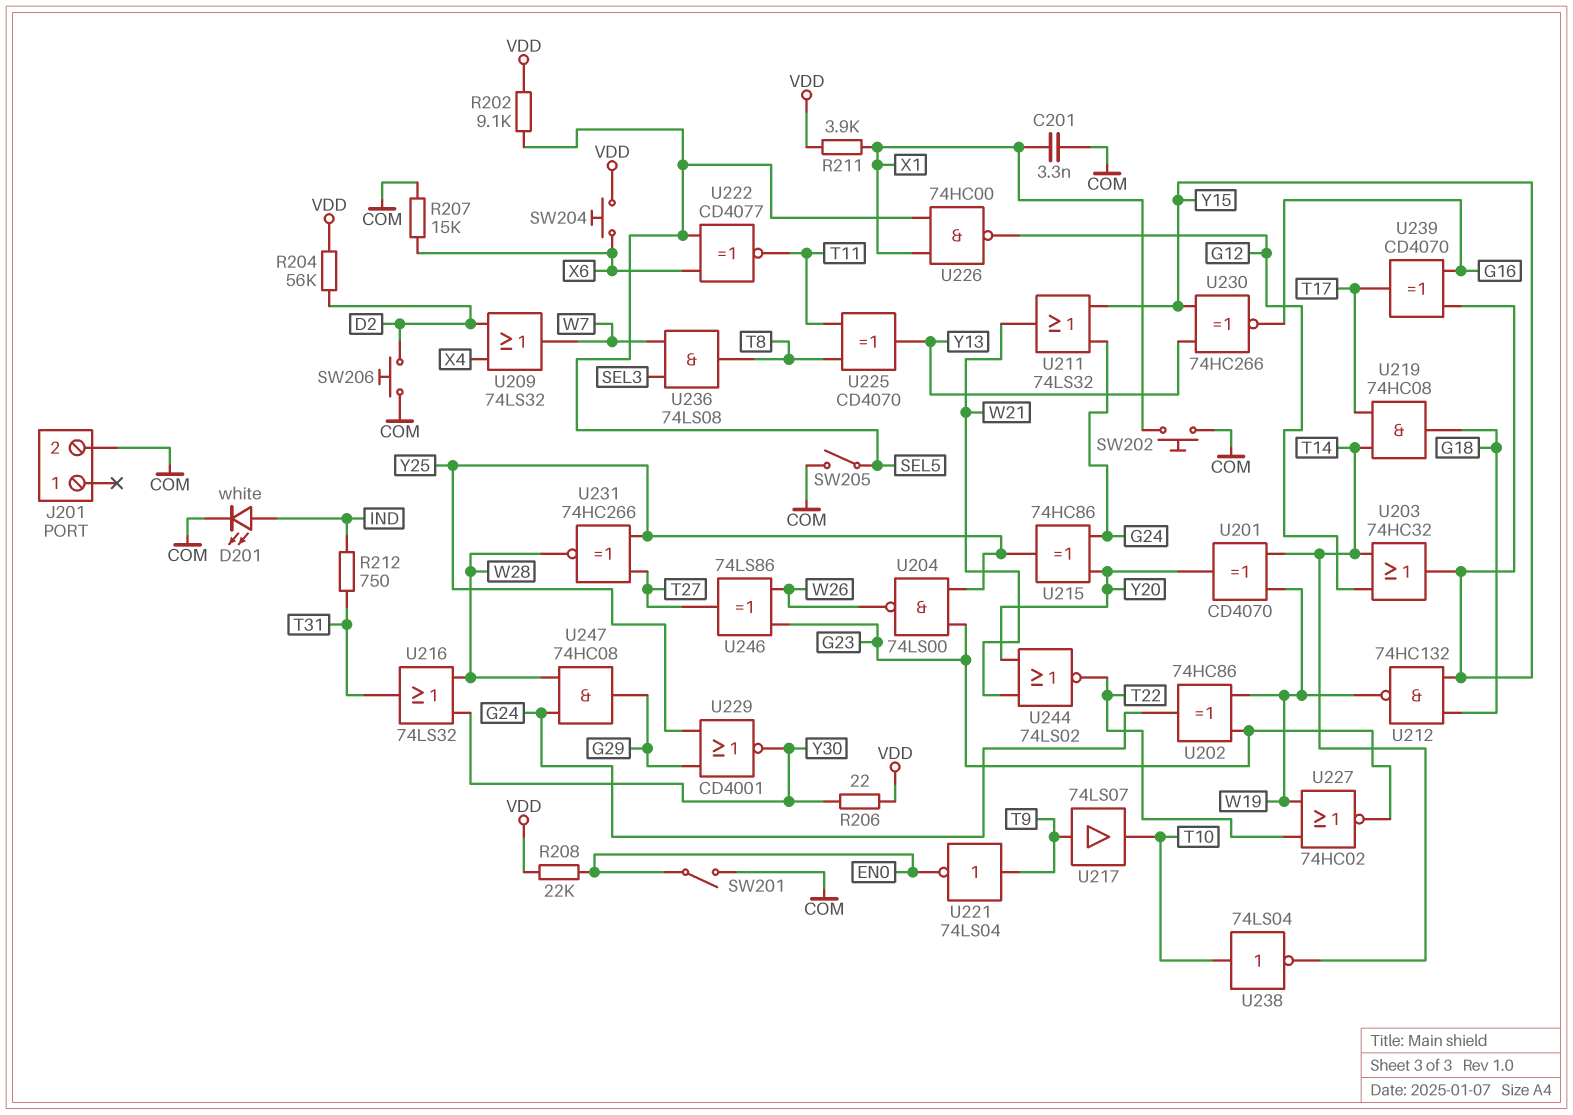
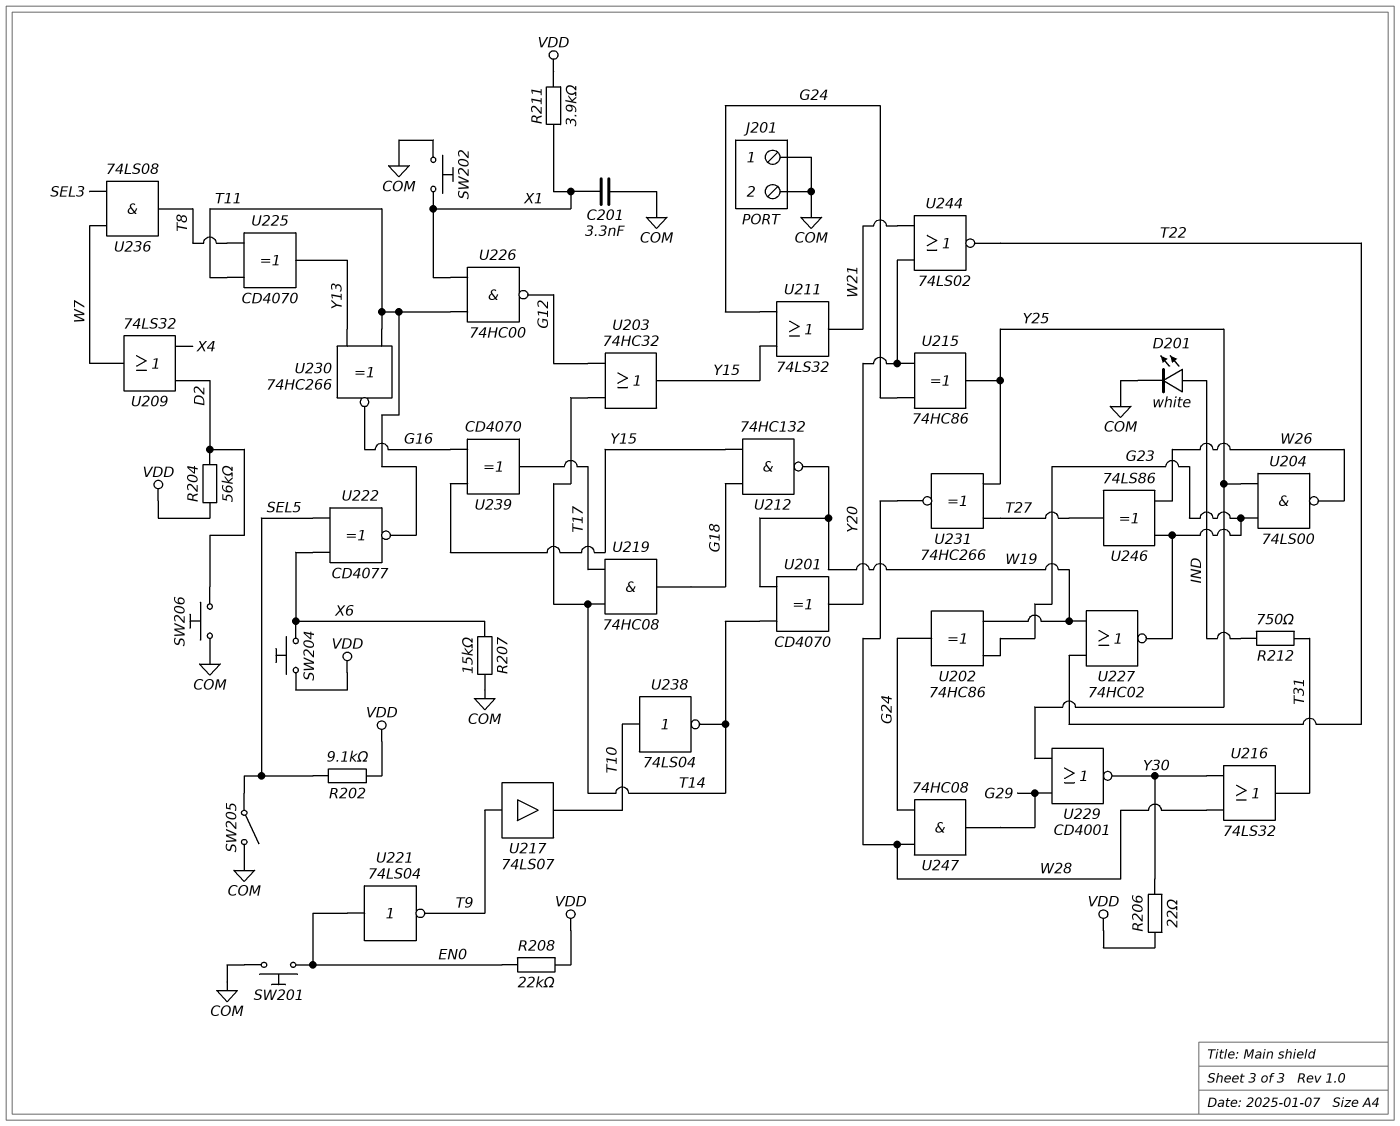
J201 pin 1: none -> COM
SW201: switch (COM, EN0) -> button (COM, EN0)
U221: NOT 74LS04 (in T9, out EN0) -> NOT 74LS04 (in EN0, out T9)
U226: NAND 74HC00 (in SEL5, in X1, out G12) -> NAND 74HC00 (in T11, in X1, out G12)
U230: XNOR 74HC266 (in Y13, in Y15, out G16) -> XNOR 74HC266 (in T11, in Y13, out G16)

